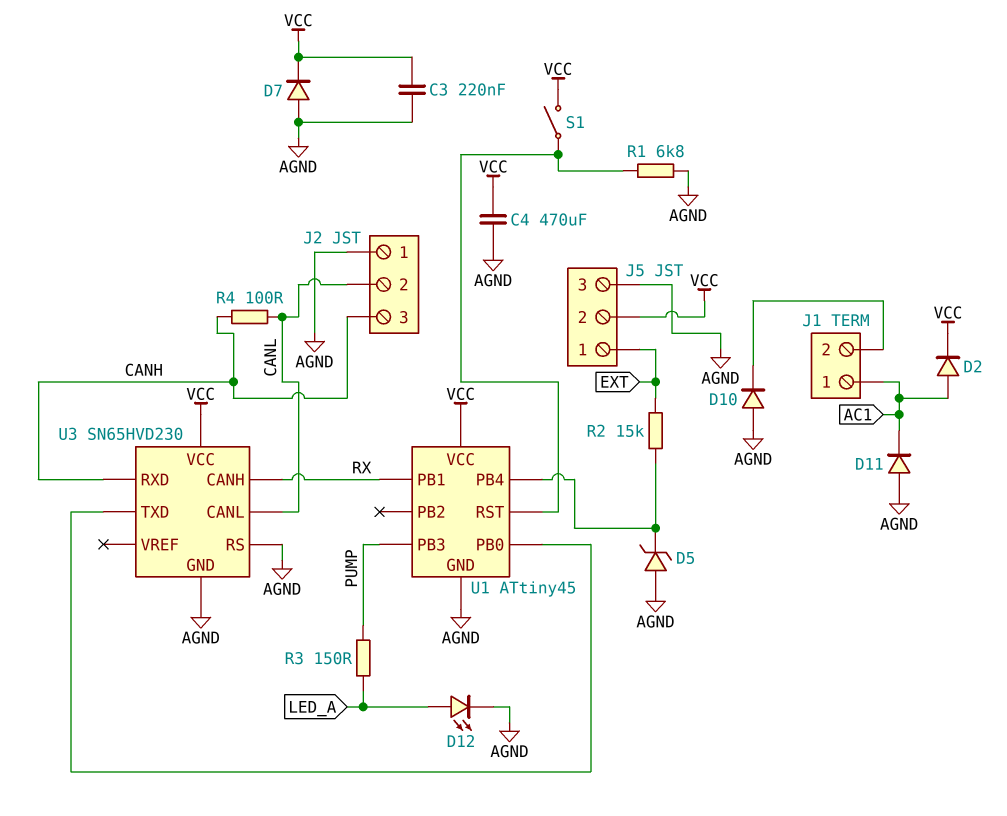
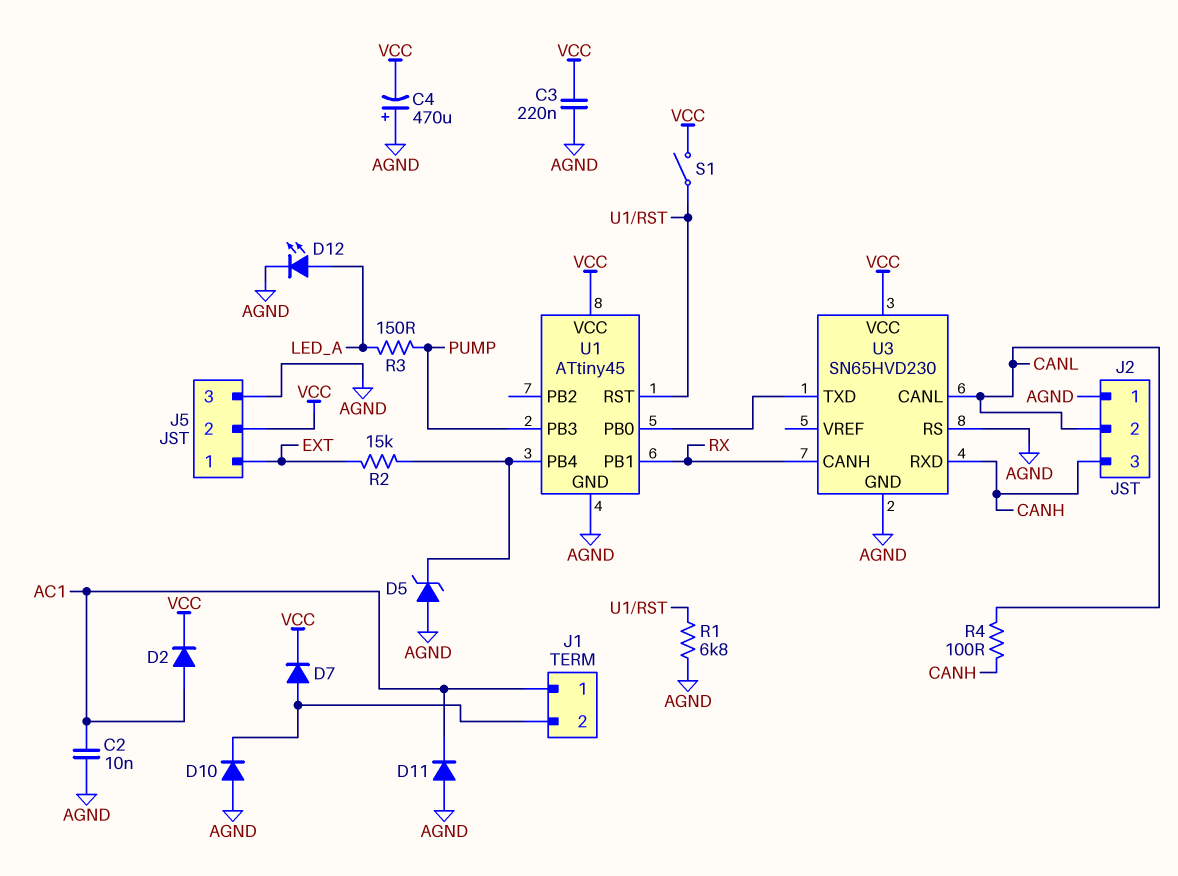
C2: none -> 10nF (AC1, AGND)
C4: 470uF (AGND, VCC) -> 470uF (plus AGND, minus VCC)
D7: diode (A AGND, K VCC) -> diode (A J1/2, K VCC)

